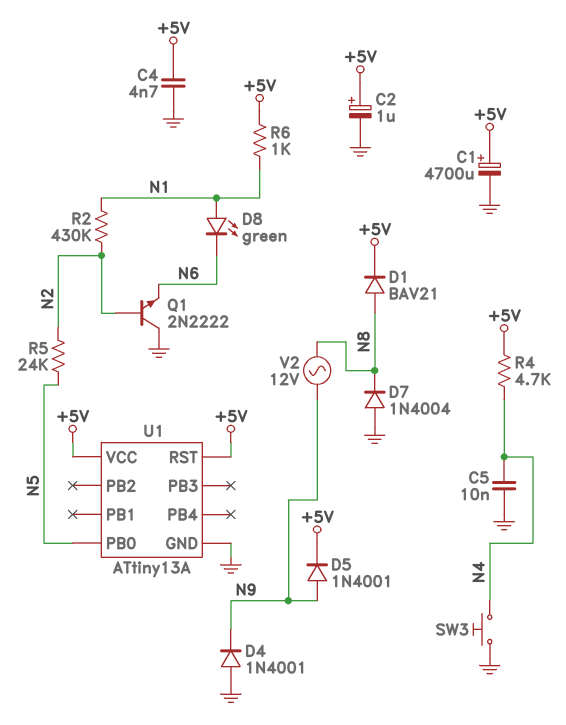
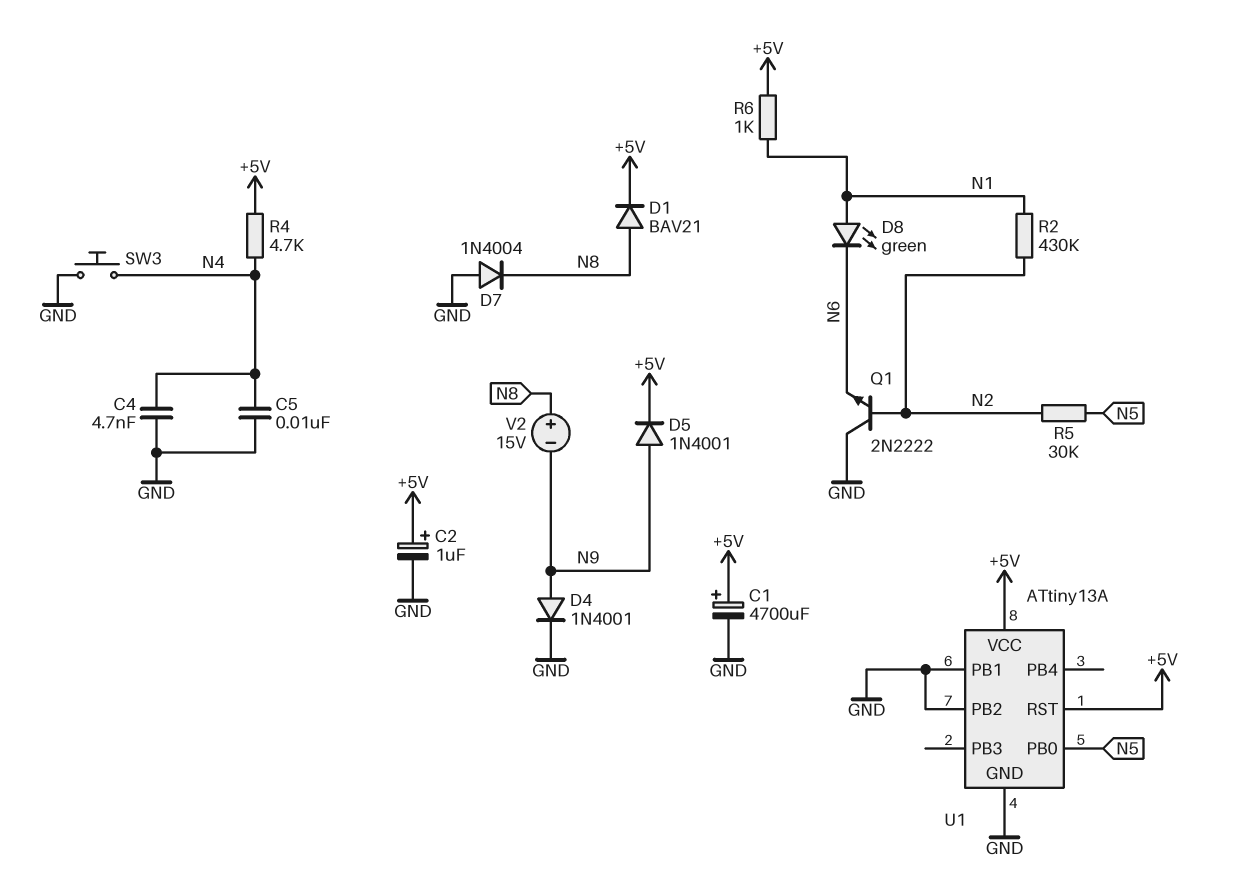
C4: 4.7nF (+5V, GND) -> 4.7nF (GND, N4)
D4: diode 1N4001 (A GND, K N9) -> diode 1N4001 (A N9, K GND)
R5: 24k (N2, N5) -> 30k (N2, N5)
U1 pin PB1: none -> GND
U1 pin PB2: none -> GND
V2: AC 12V (N8, N9) -> 15V (plus N8, minus N9)

